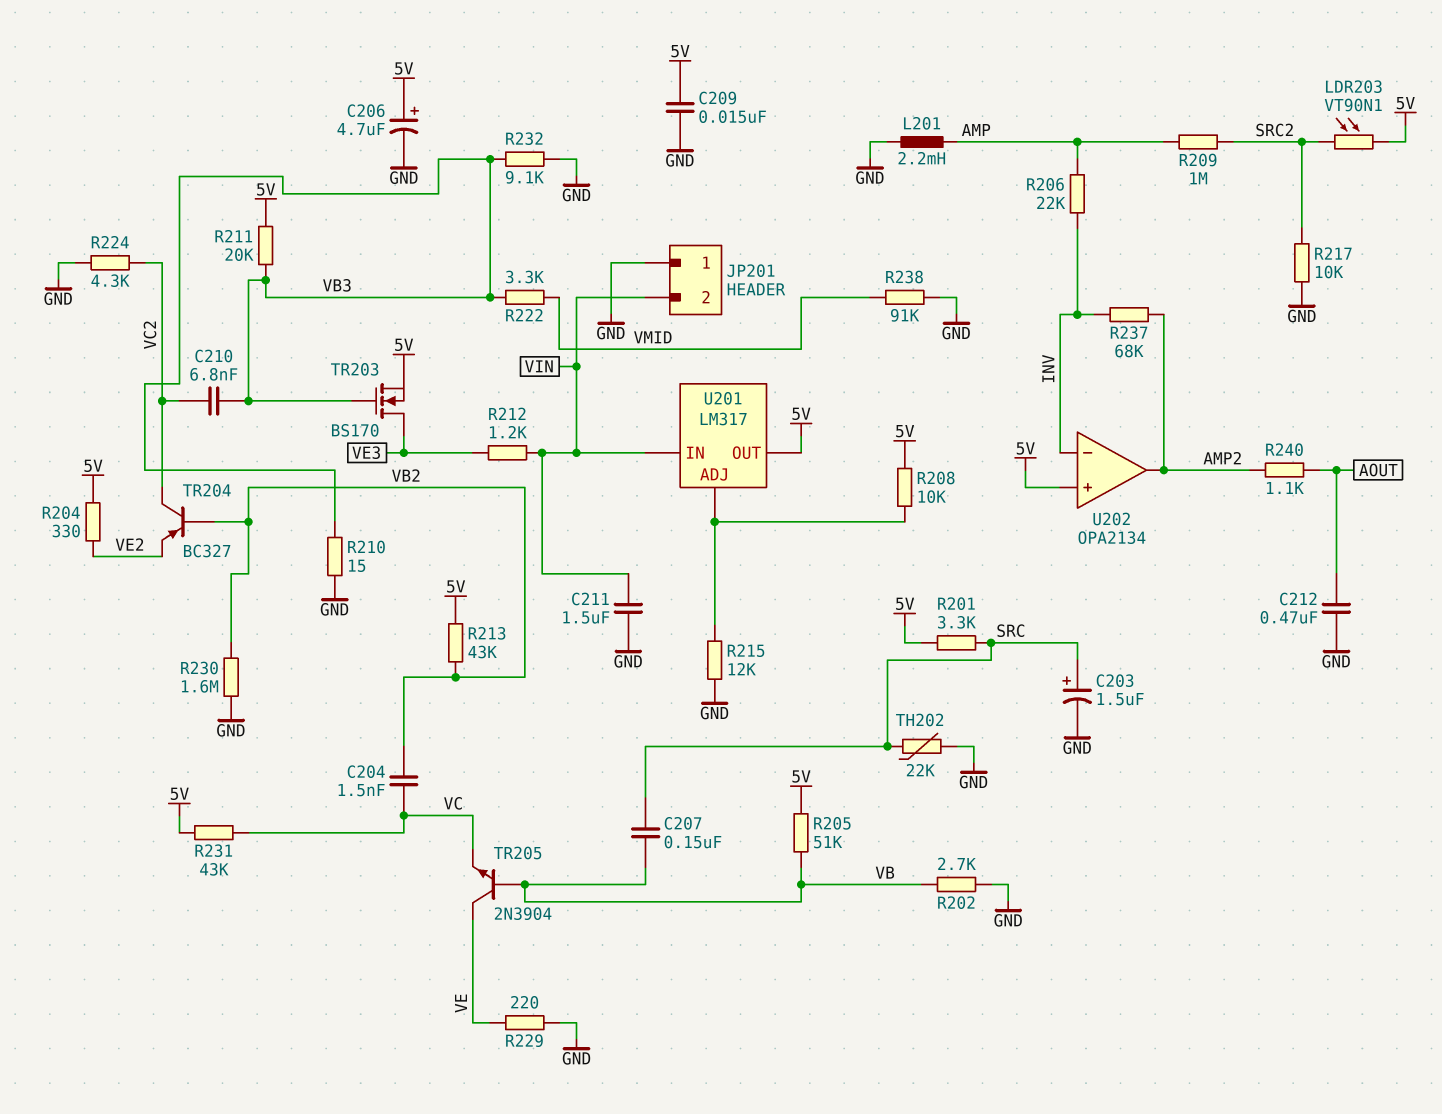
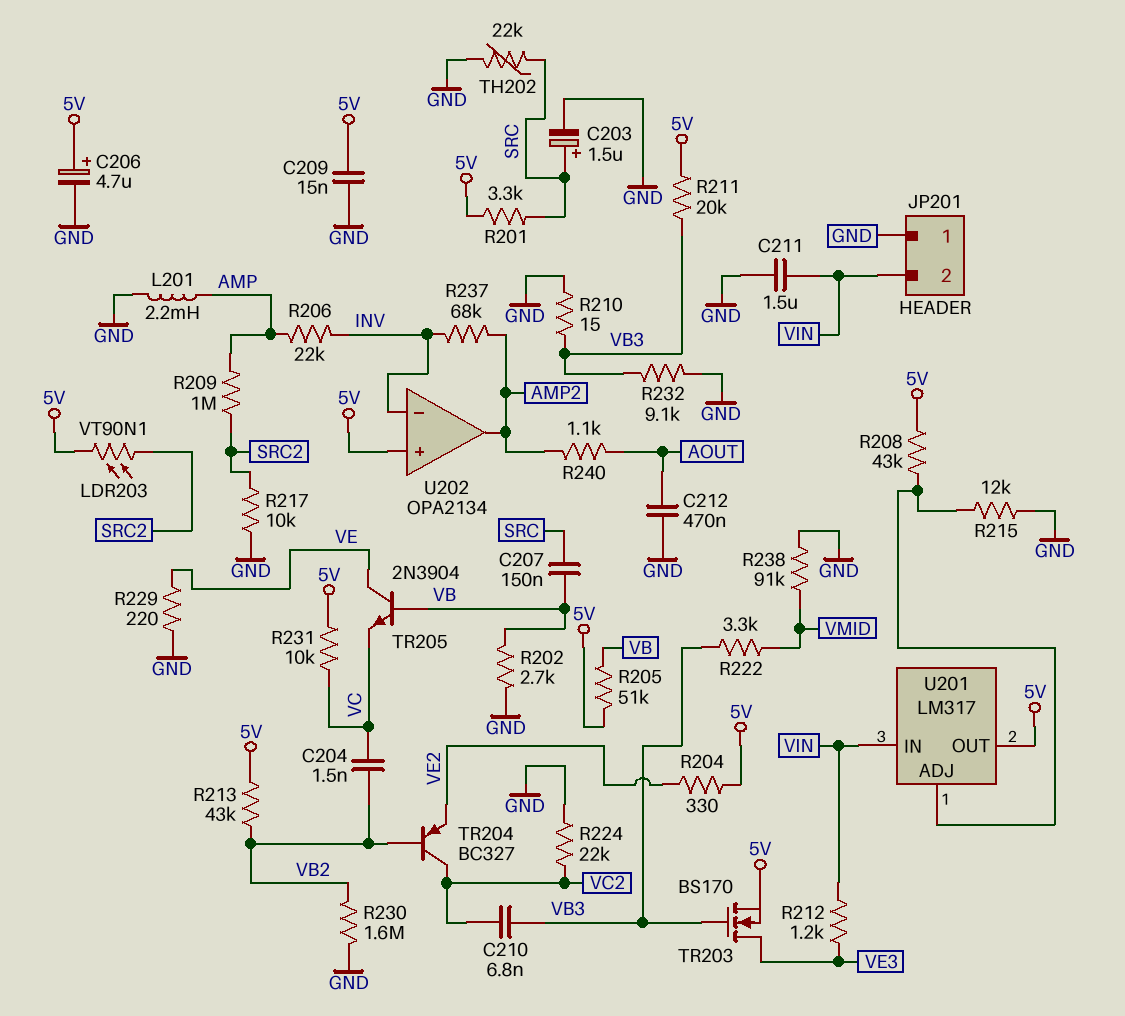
R208: 10k (5V, U201/ADJ) -> 43k (5V, U201/ADJ)
R224: 4.3k (GND, VC2) -> 22k (GND, VC2)
R231: 43k (5V, VC) -> 10k (5V, VC)

